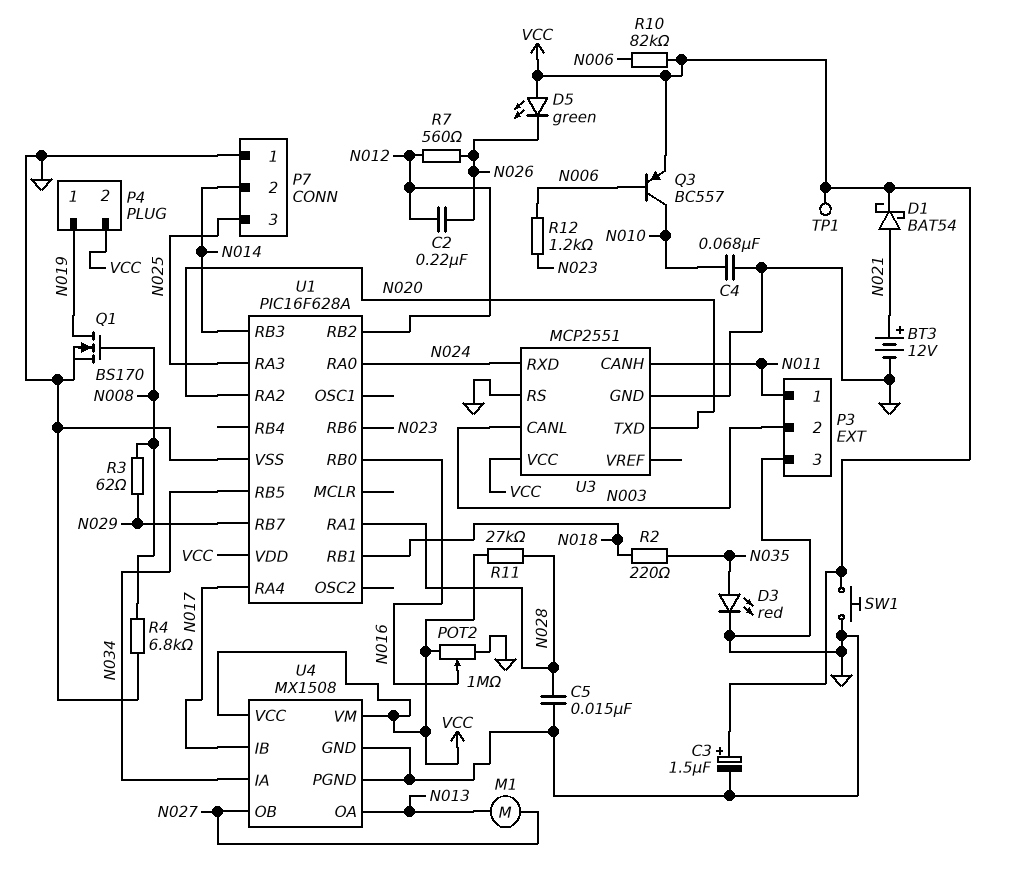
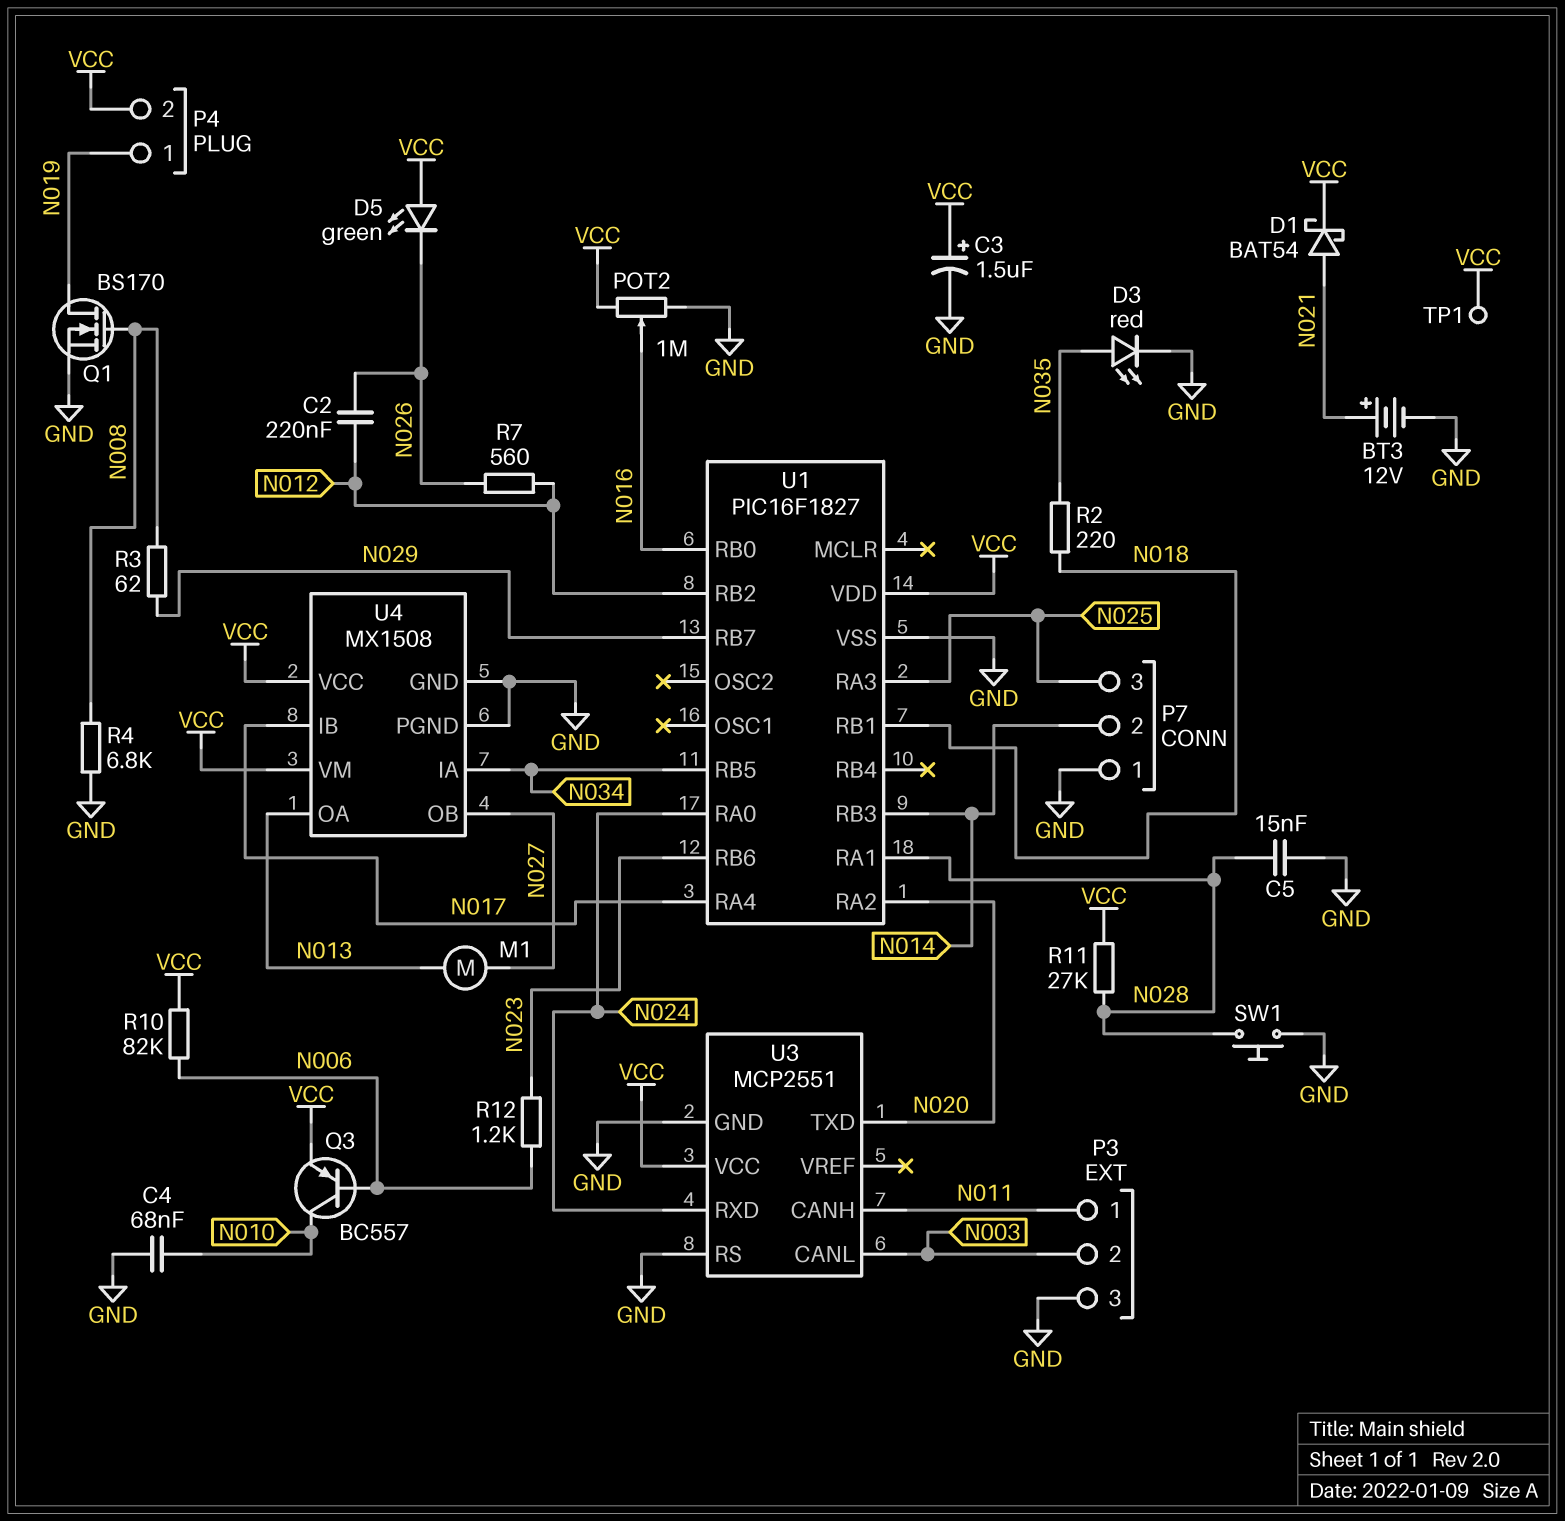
SW1: button (GND, VCC) -> button (GND, N028)
U1: PIC16F628A -> PIC16F1827

